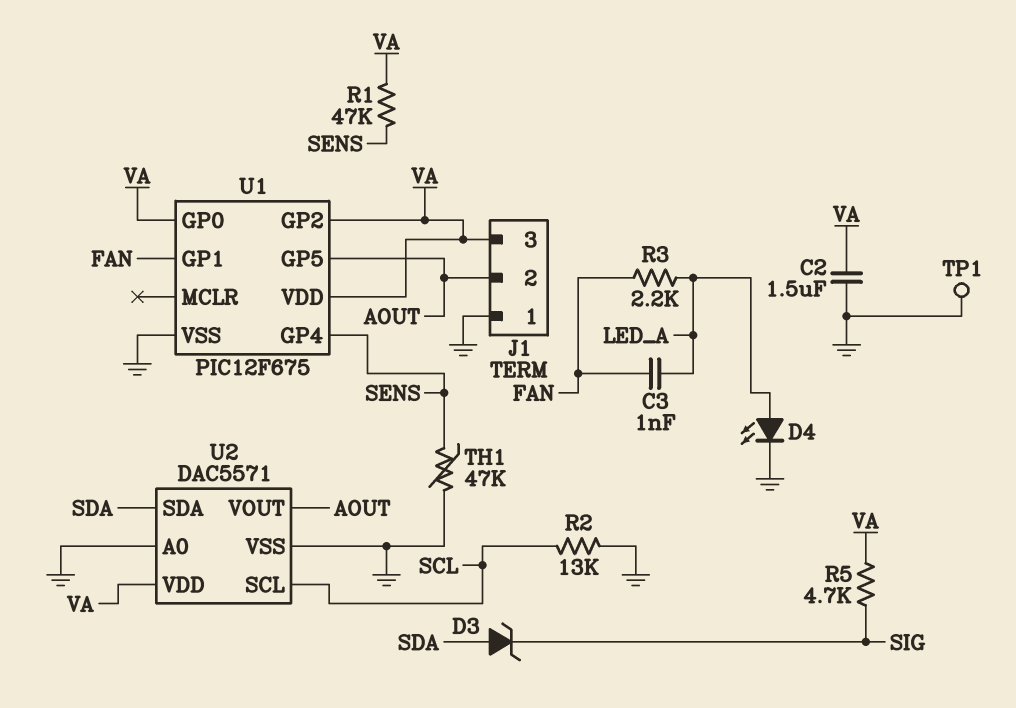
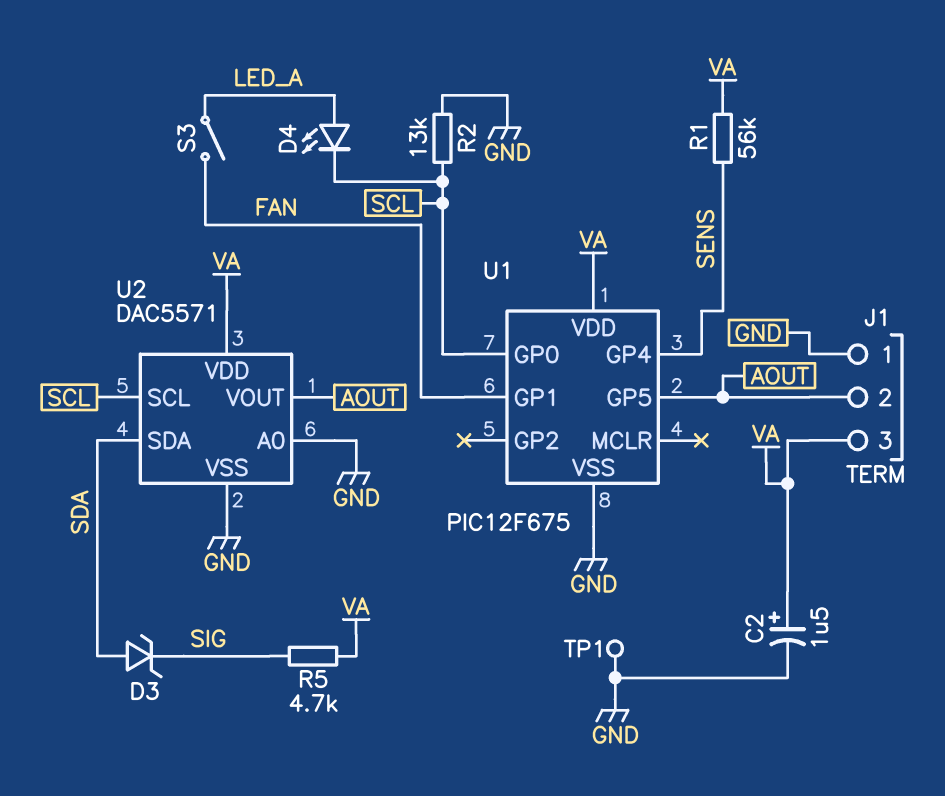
C2: 1.5uF (GND, VA) -> 1.5uF (plus VA, minus GND)
C3: 1nF (FAN, LED_A) -> none
D4: LED (A LED_A, K GND) -> LED (A LED_A, K SCL)
R1: 47k (SENS, VA) -> 56k (SENS, VA)
R3: 2.2k (FAN, LED_A) -> none
S3: none -> switch (FAN, LED_A)
TH1: 47k (GND, SENS) -> none
U1 pin GP0: VA -> SCL
U1 pin GP2: VA -> none

